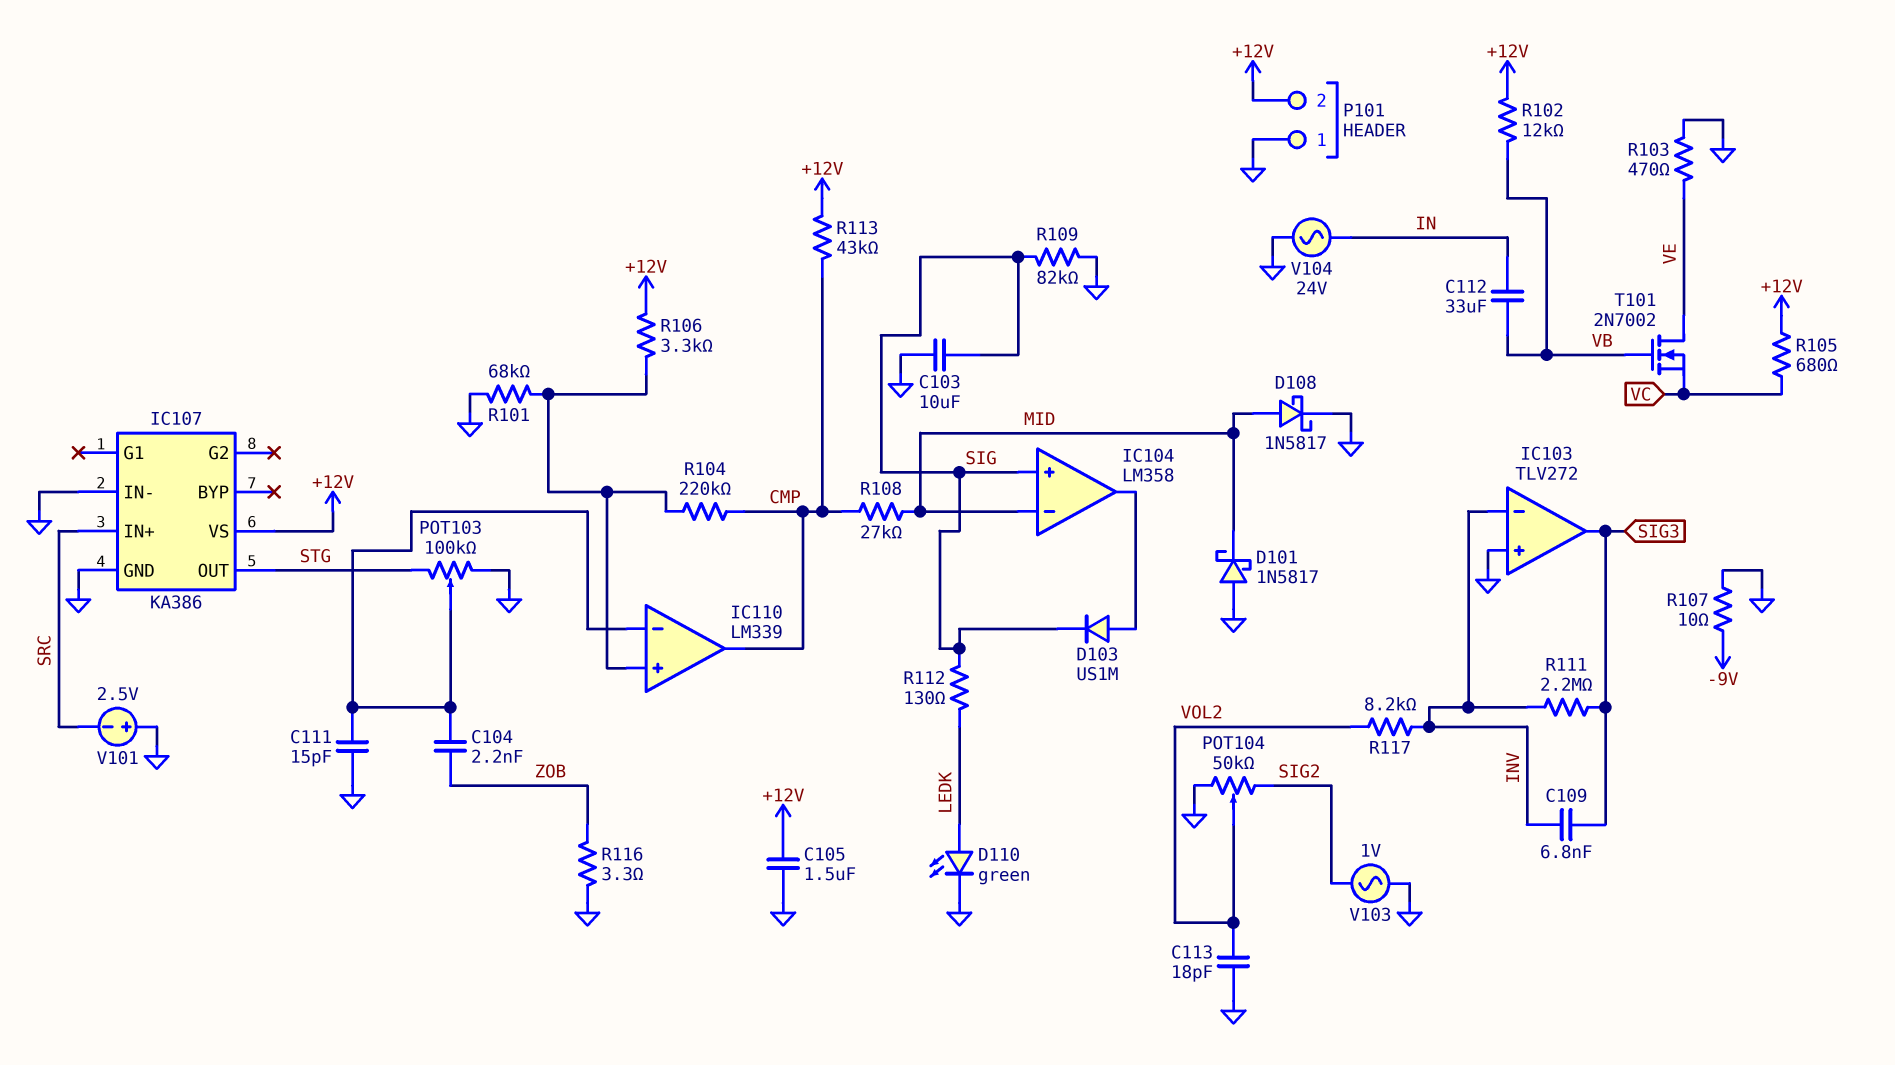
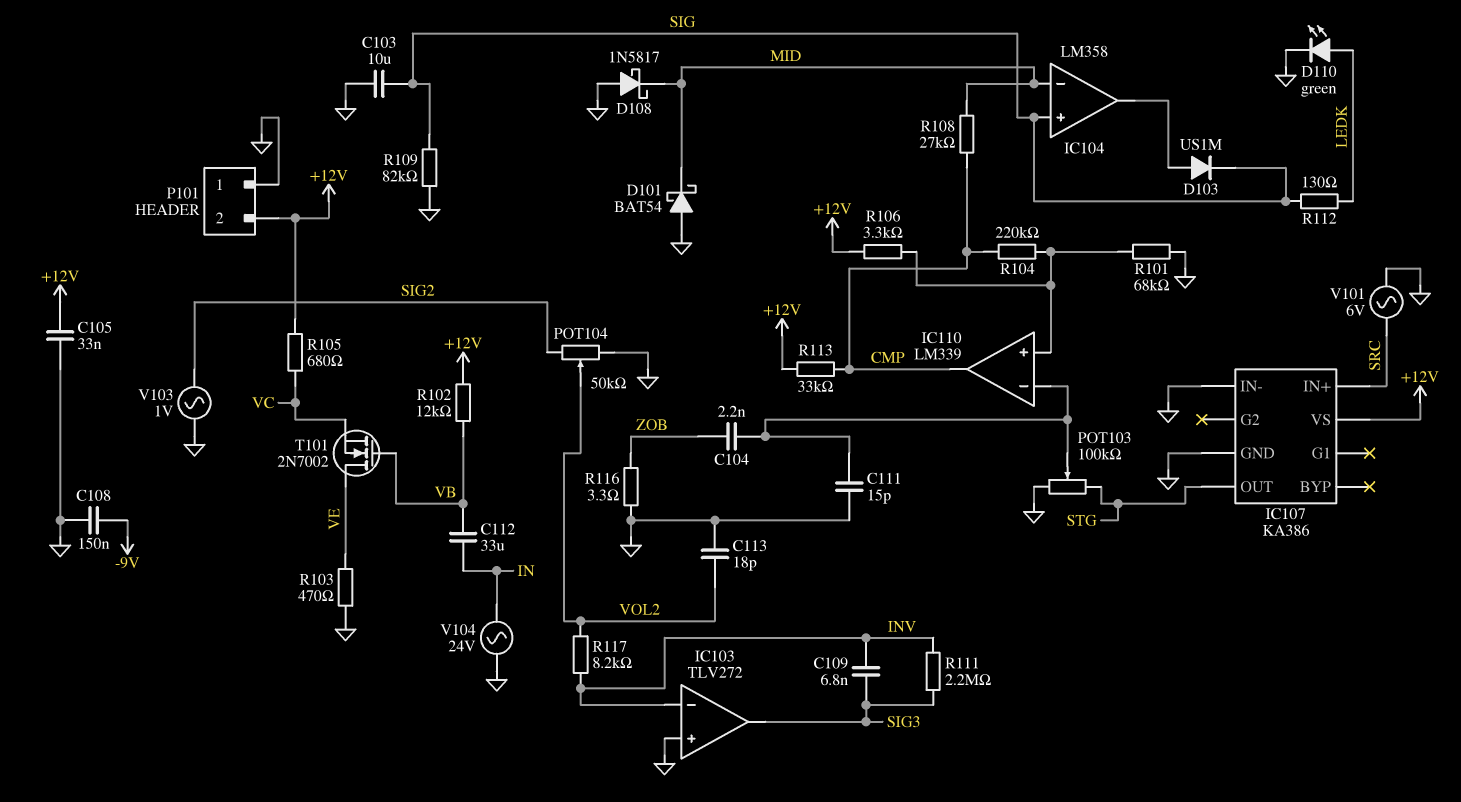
C105: 1.5uF (+12V, GND) -> 33nF (+12V, GND)
C108: none -> 150nF (-9V, GND)
D101: schottky 1N5817 (A GND, K MID) -> schottky BAT54 (A GND, K MID)
D108: schottky 1N5817 (A MID, K GND) -> schottky 1N5817 (A GND, K MID)
R107: 10 (-9V, GND) -> none
R113: 43k (+12V, CMP) -> 33k (+12V, CMP)
V101: 2.5V (plus GND, minus SRC) -> AC 6V (GND, SRC)

